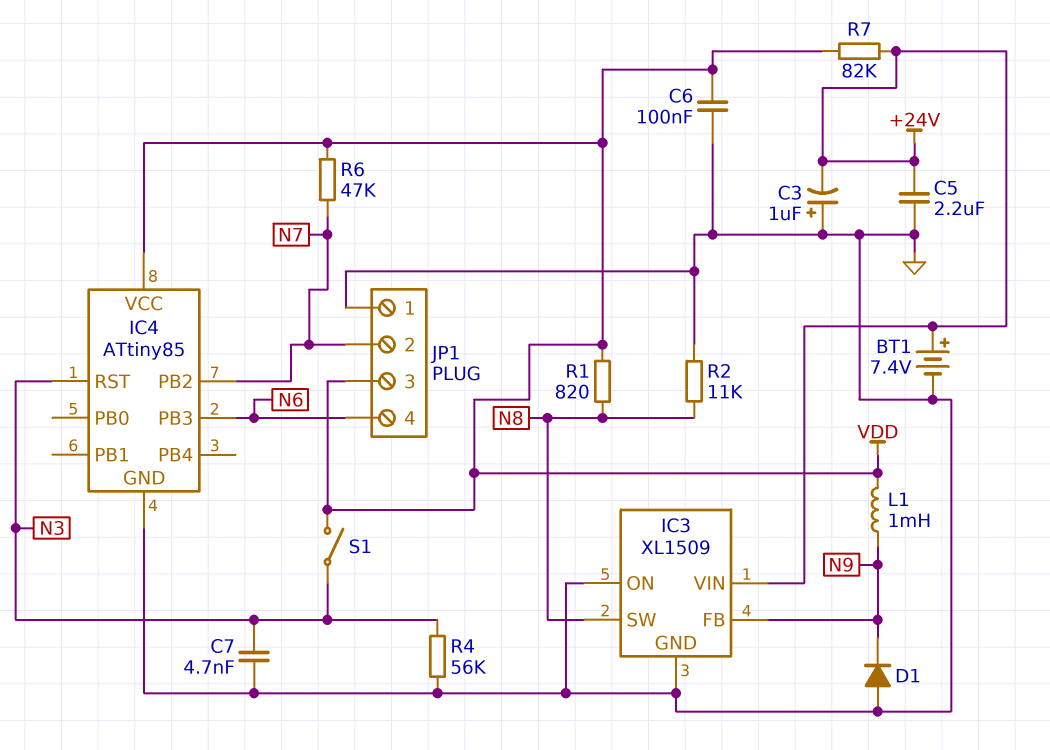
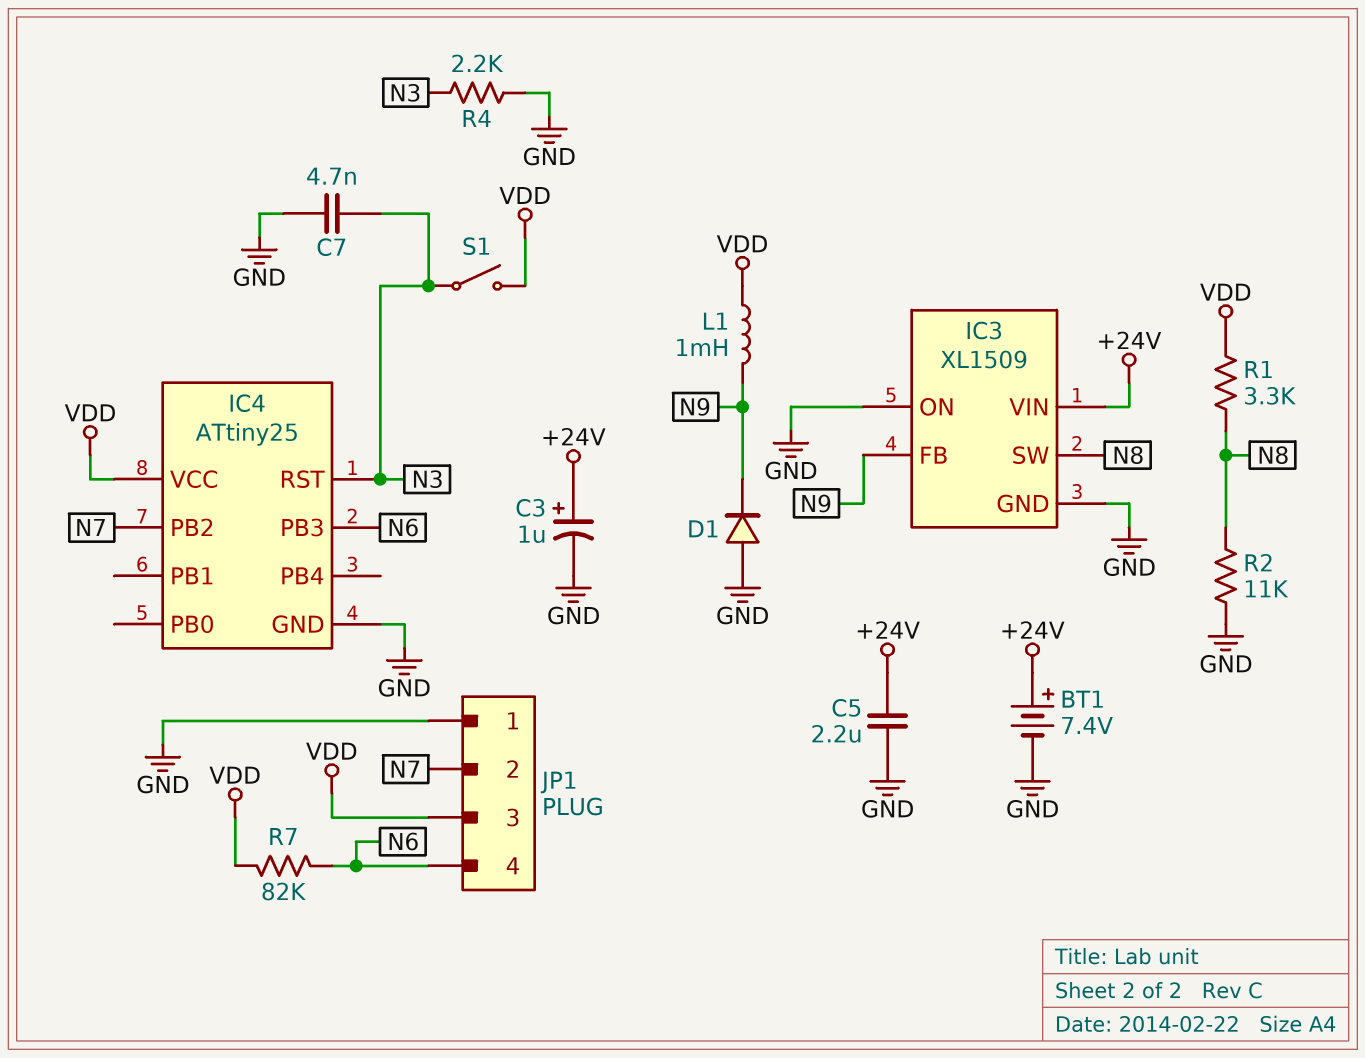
C3: 1uF (plus GND, minus +24V) -> 1uF (plus +24V, minus GND)
C6: 100nF (GND, VDD) -> none
IC4: ATtiny85 -> ATtiny25
R1: 820 (N8, VDD) -> 3.3k (N8, VDD)
R4: 56k (GND, N3) -> 2.2k (GND, N3)
R6: 47k (N7, VDD) -> none
R7: 82k (+24V, VDD) -> 82k (N6, VDD)

